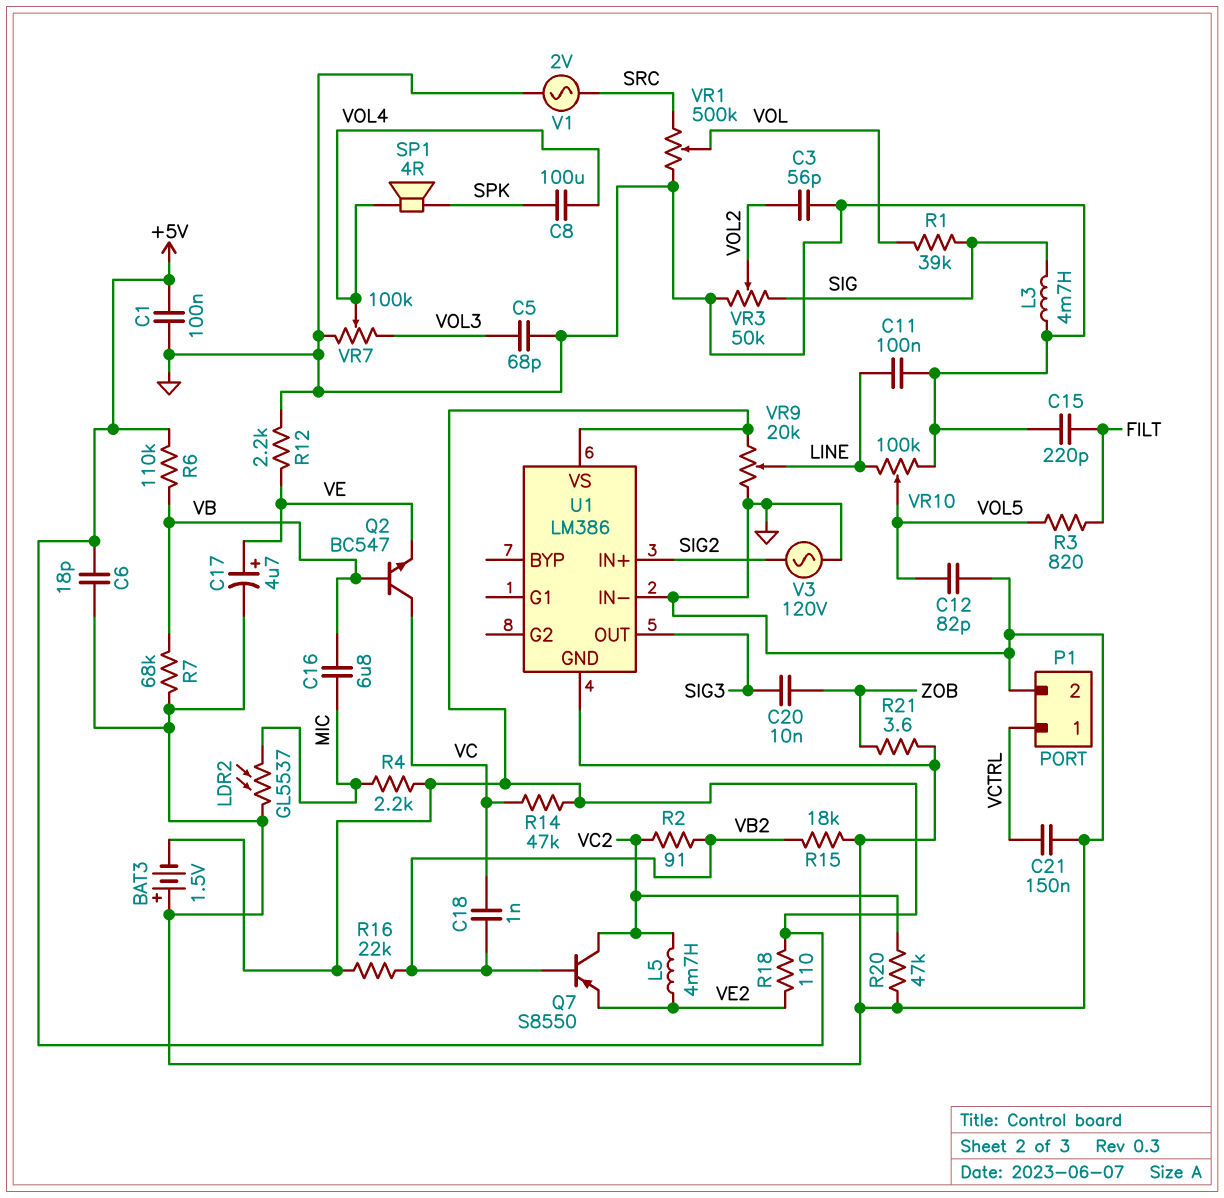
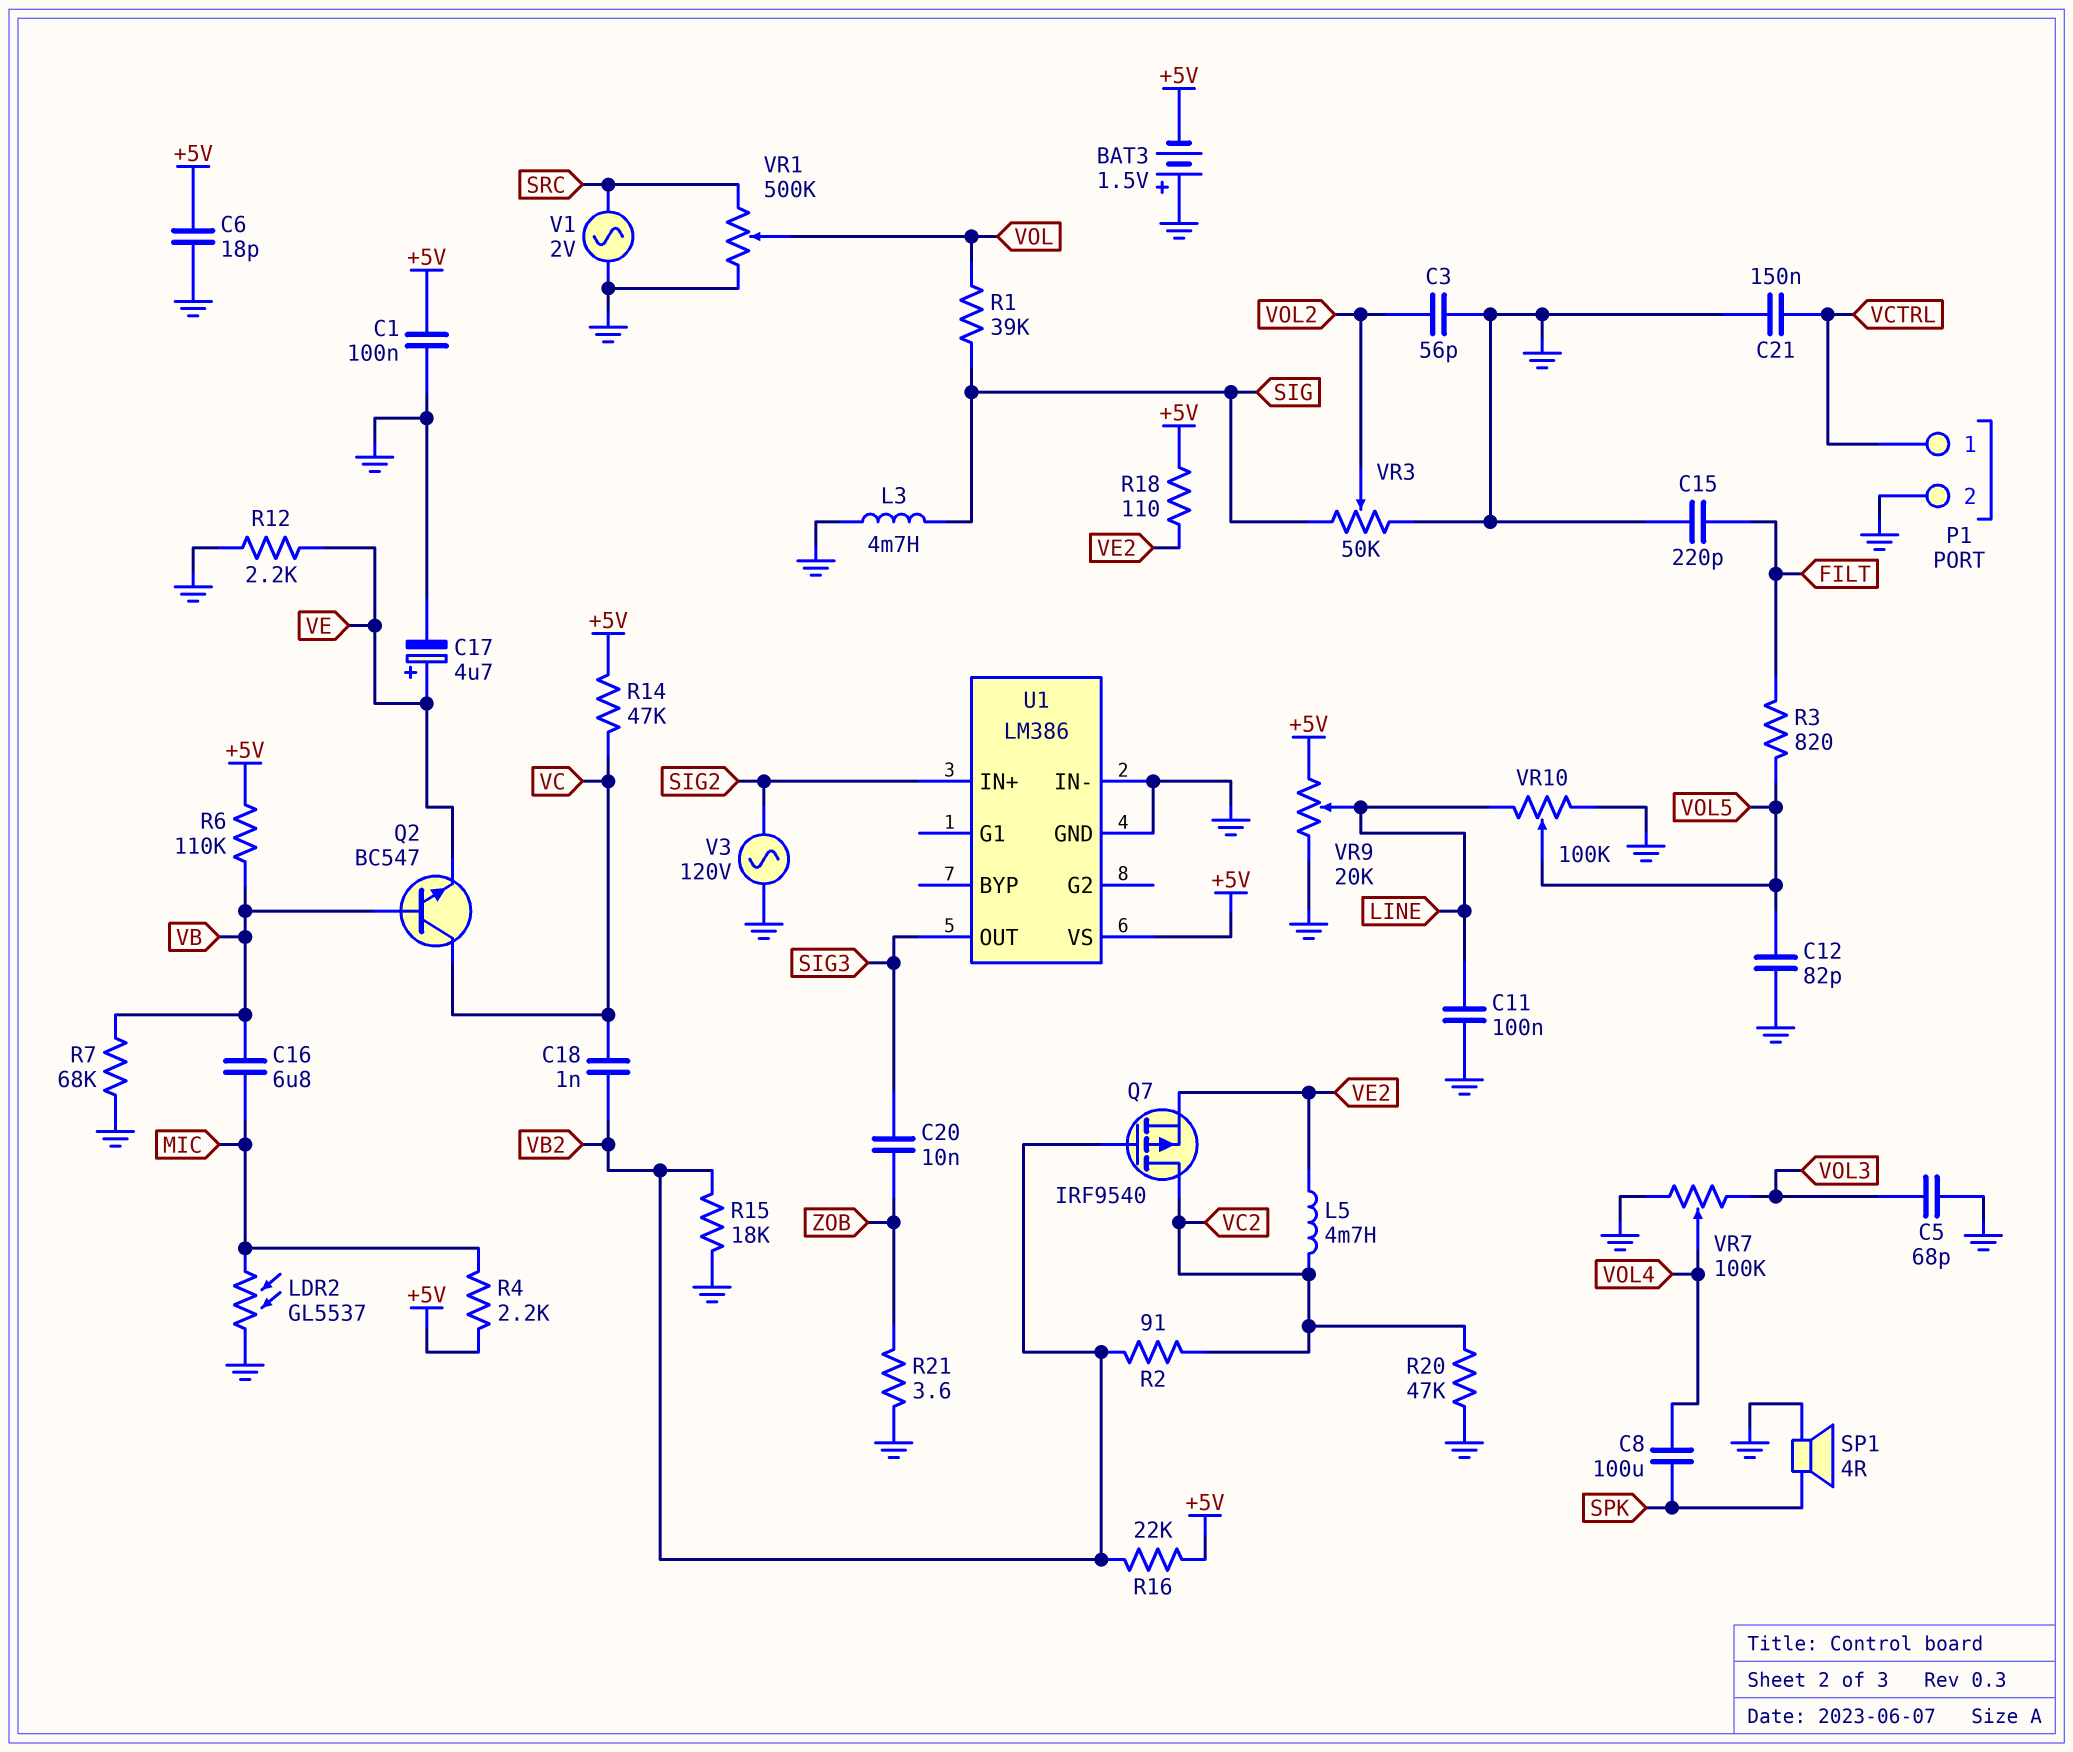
Q7: PNP S8550 (B VB2, C VC2, E VE2) -> PMOS IRF9540 (G VB2, D VC2, S VE2)
SP1: speaker 4R (SPK, VOL4) -> speaker 4R (GND, SPK)

